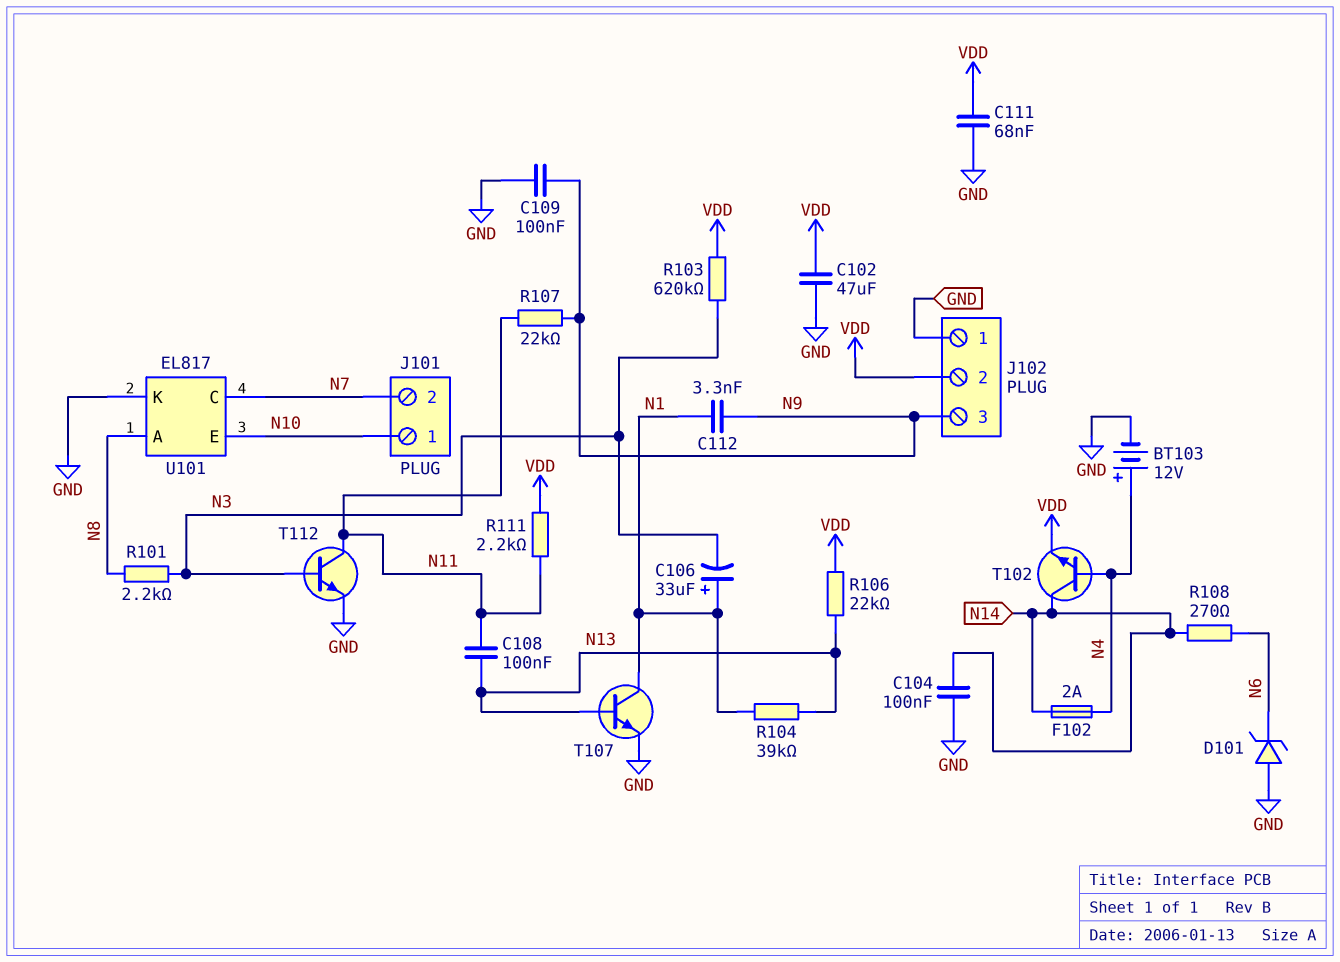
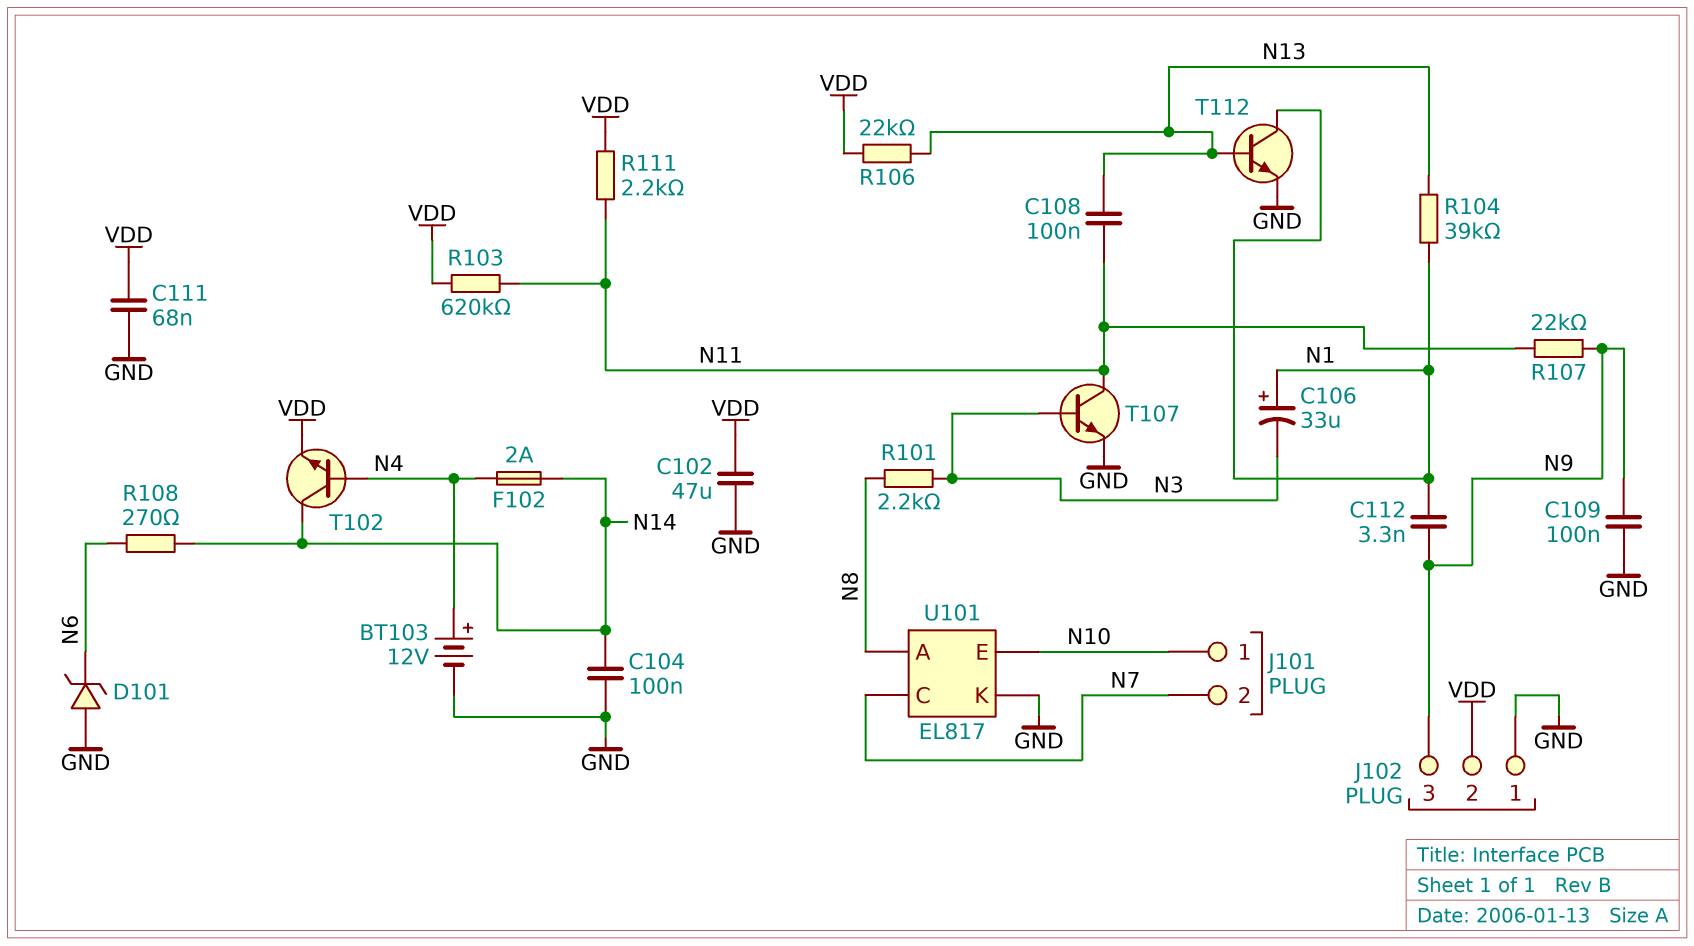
R103: 620k (N3, VDD) -> 620k (N11, VDD)
T107: NPN (B N13, C N1, E GND) -> NPN (B N3, C N11, E GND)
T112: NPN (B N3, C N11, E GND) -> NPN (B N13, C N1, E GND)

